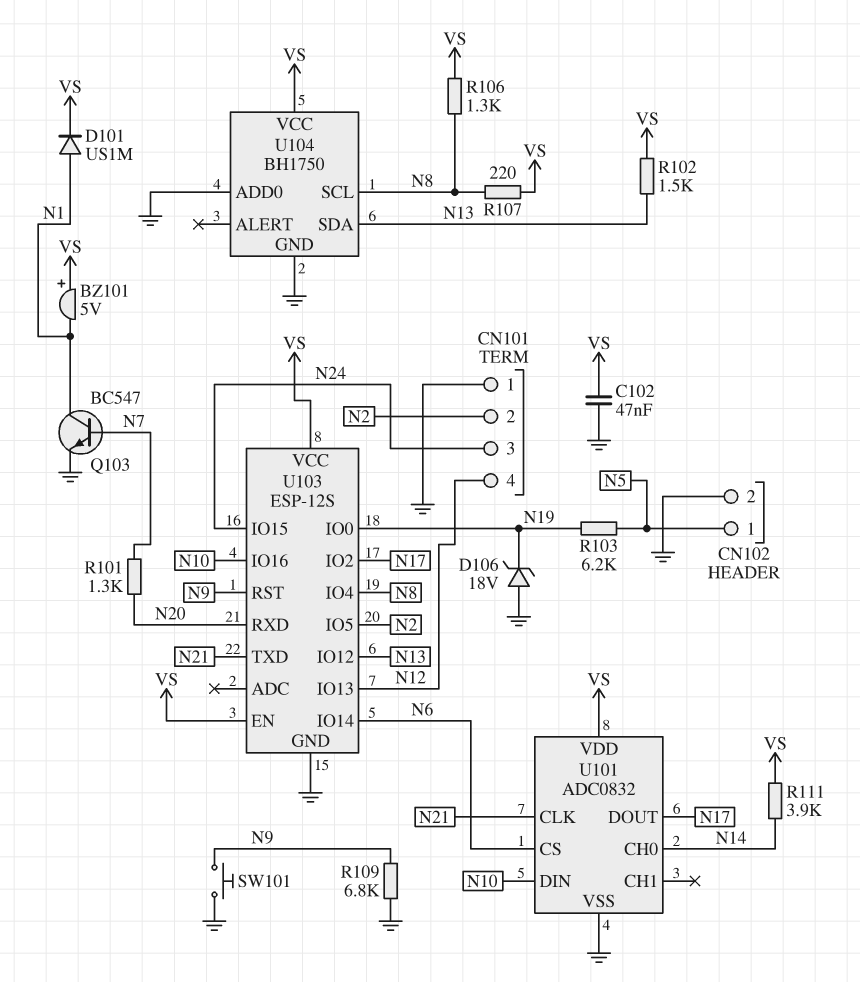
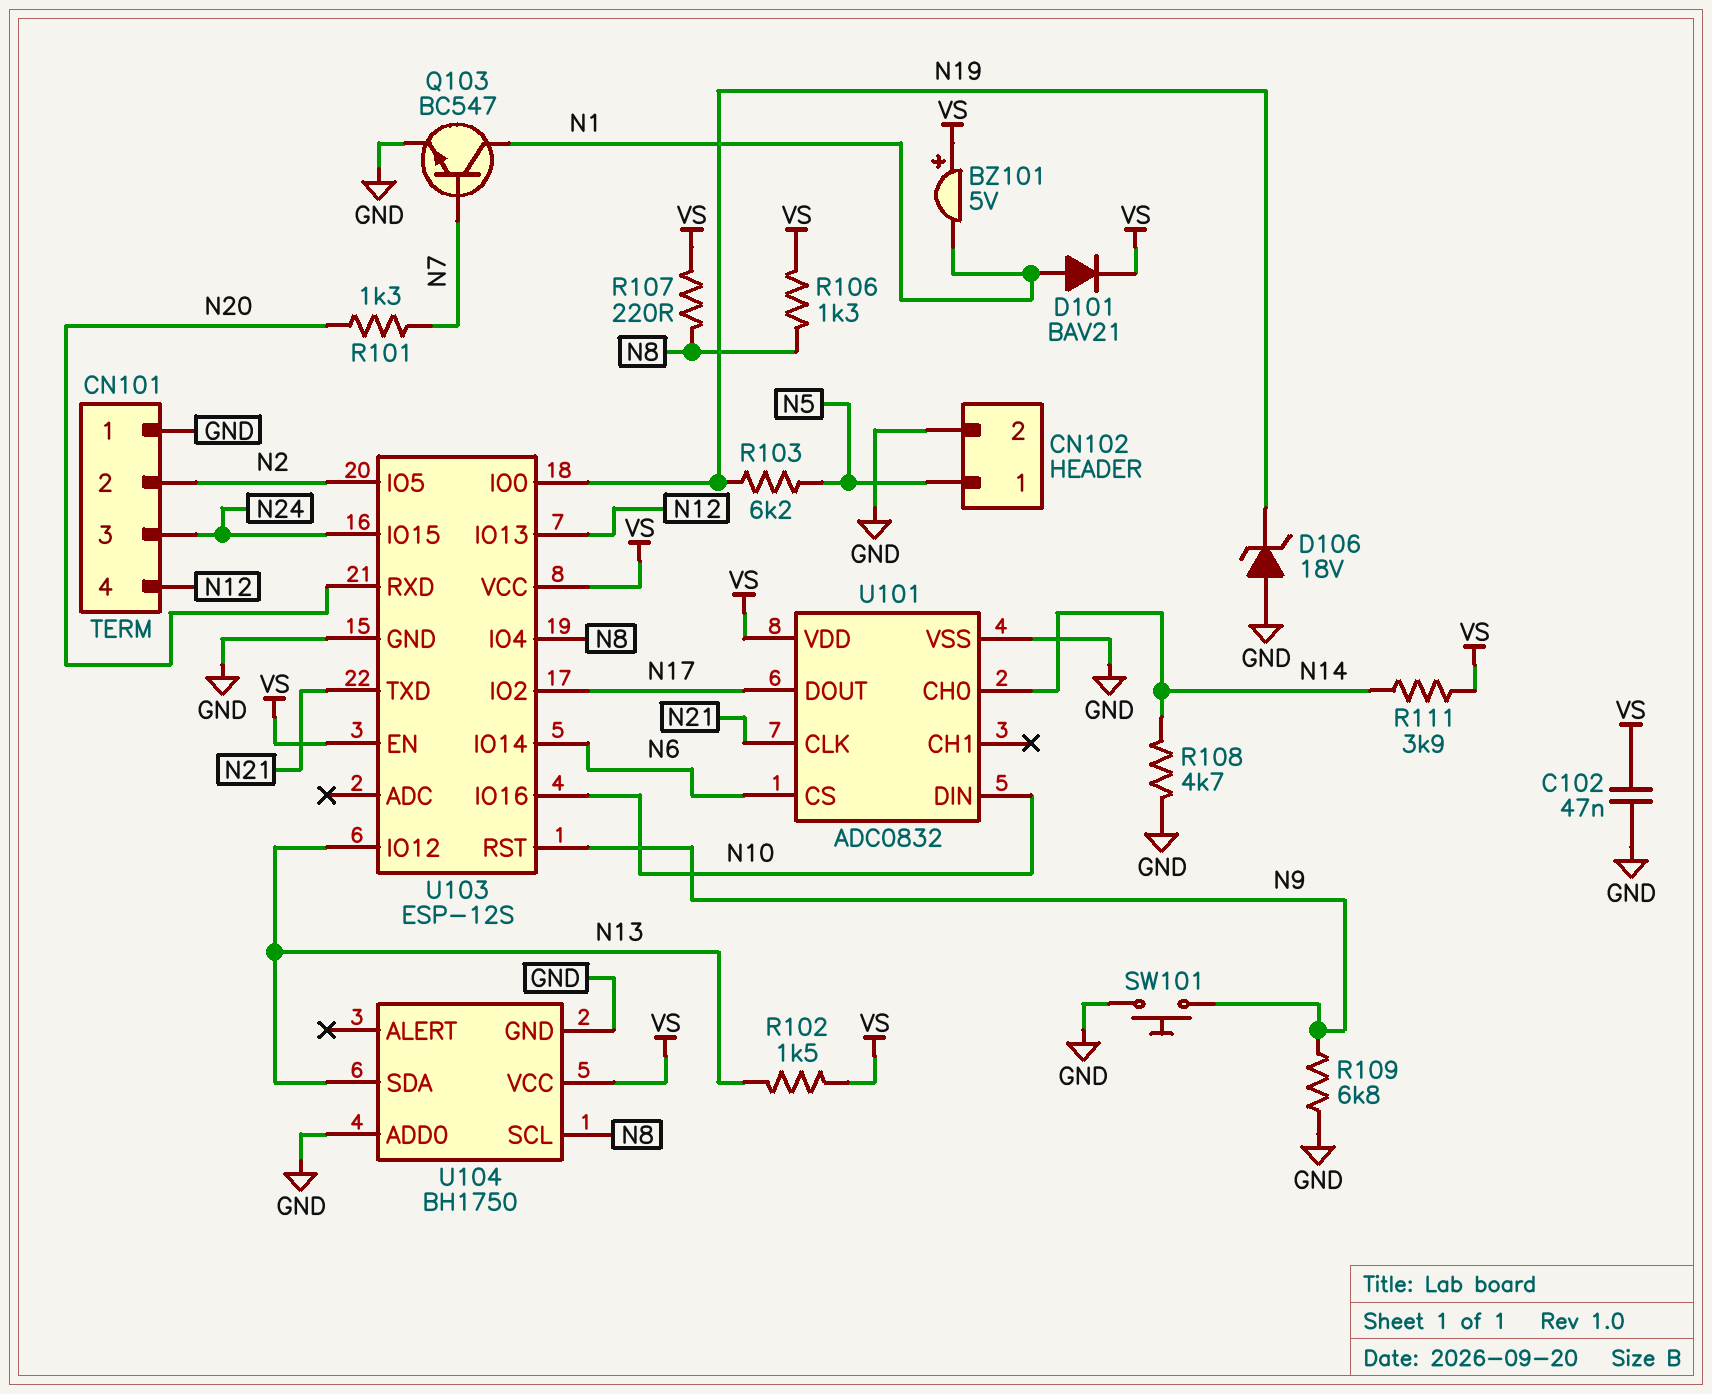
D101: diode US1M (A N1, K VS) -> diode BAV21 (A N1, K VS)
R108: none -> 4.7k (GND, N14)

